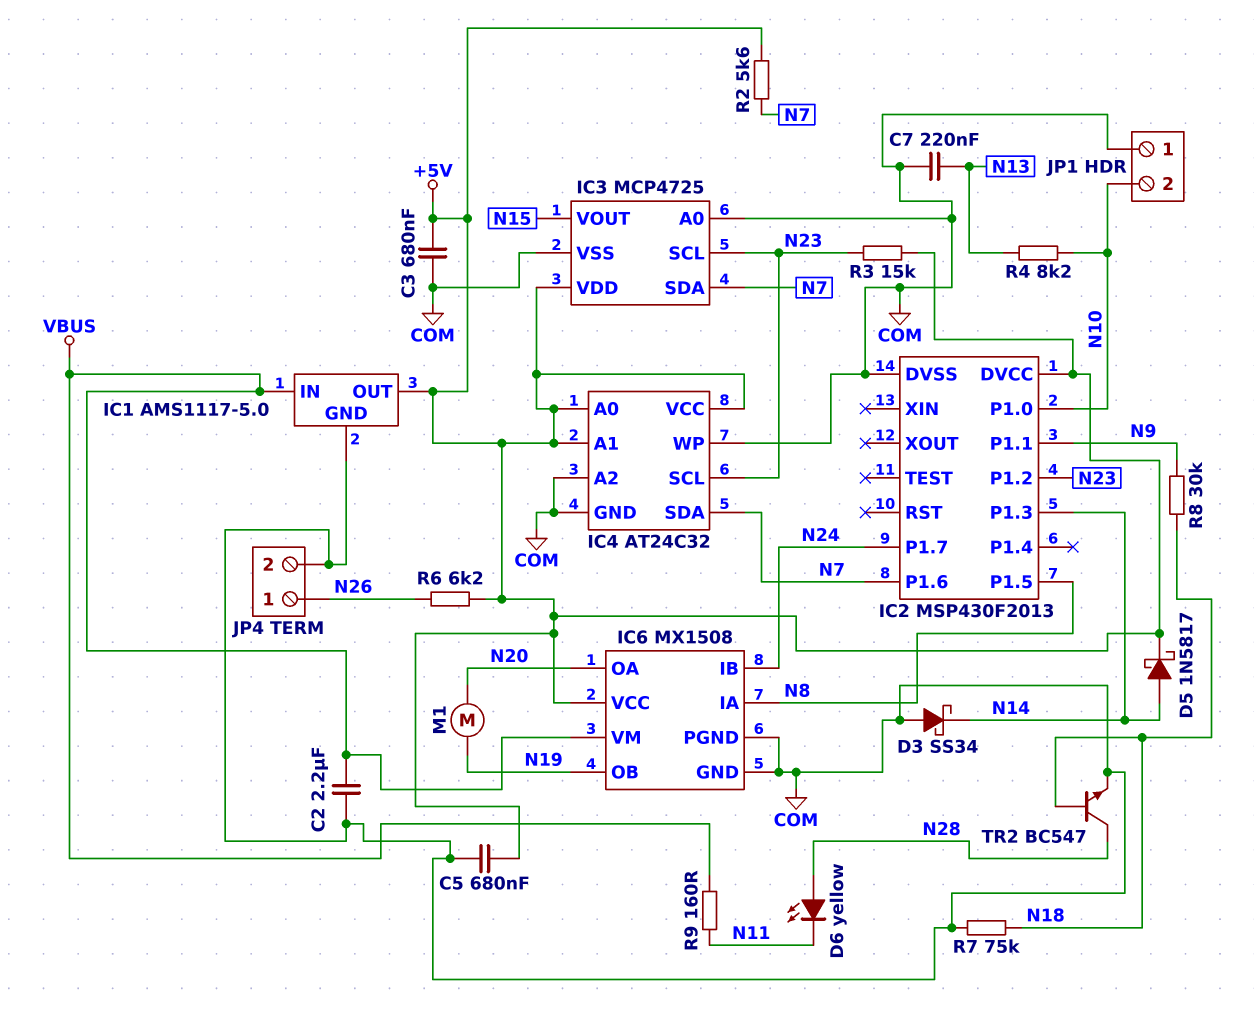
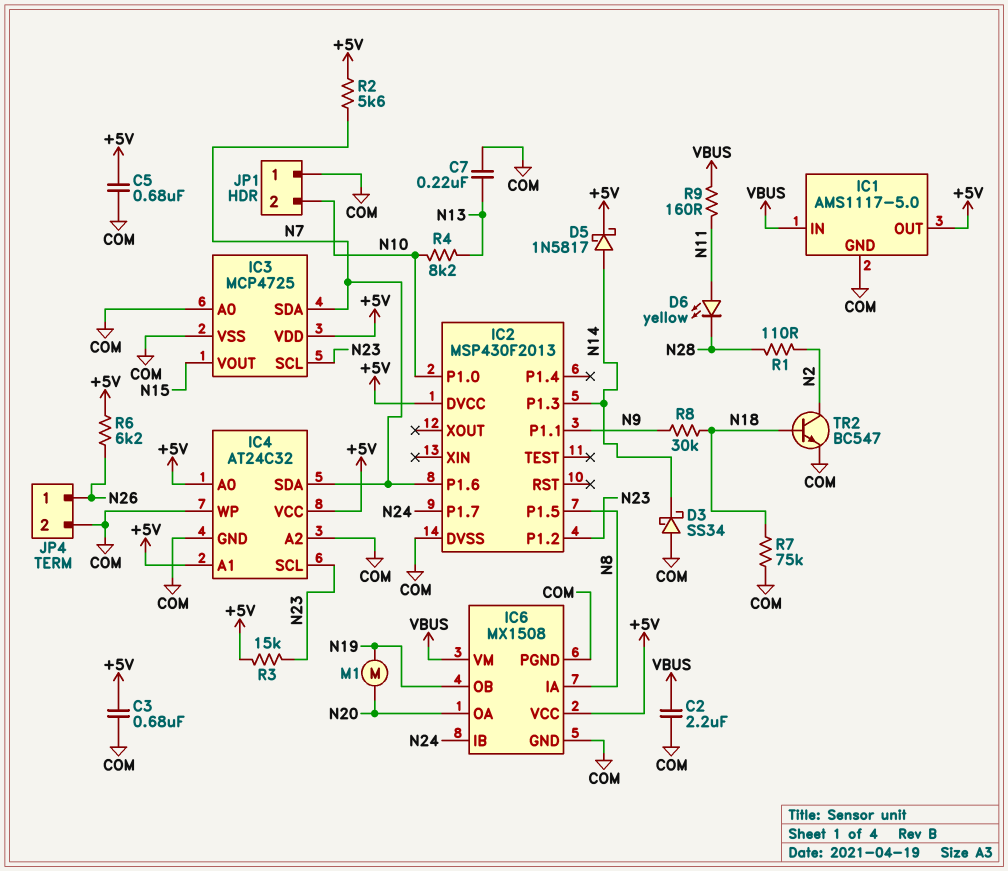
D6: LED yellow (A N28, K N11) -> LED yellow (A N11, K N28)
R1: none -> 110 (N2, N28)
TR2: NPN BC547 (B N18, C N28, E COM) -> NPN BC547 (B N18, C N2, E COM)

